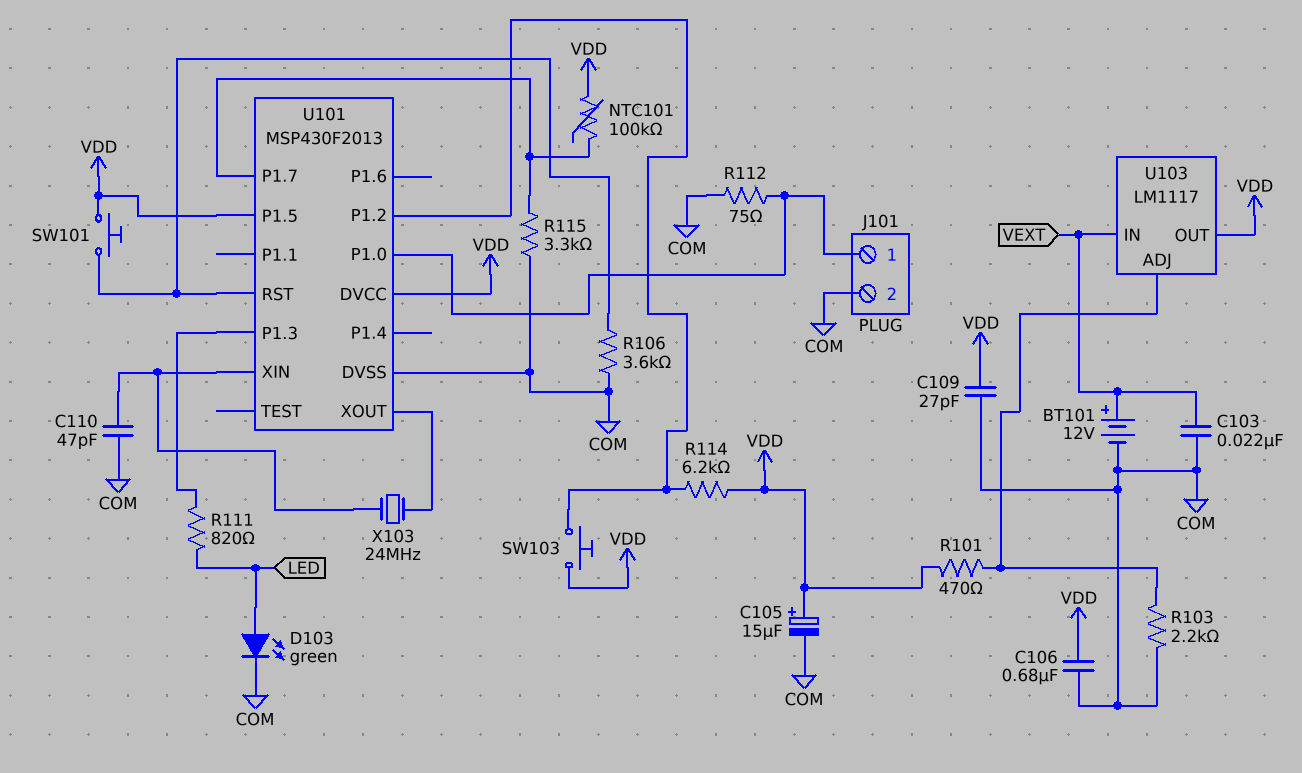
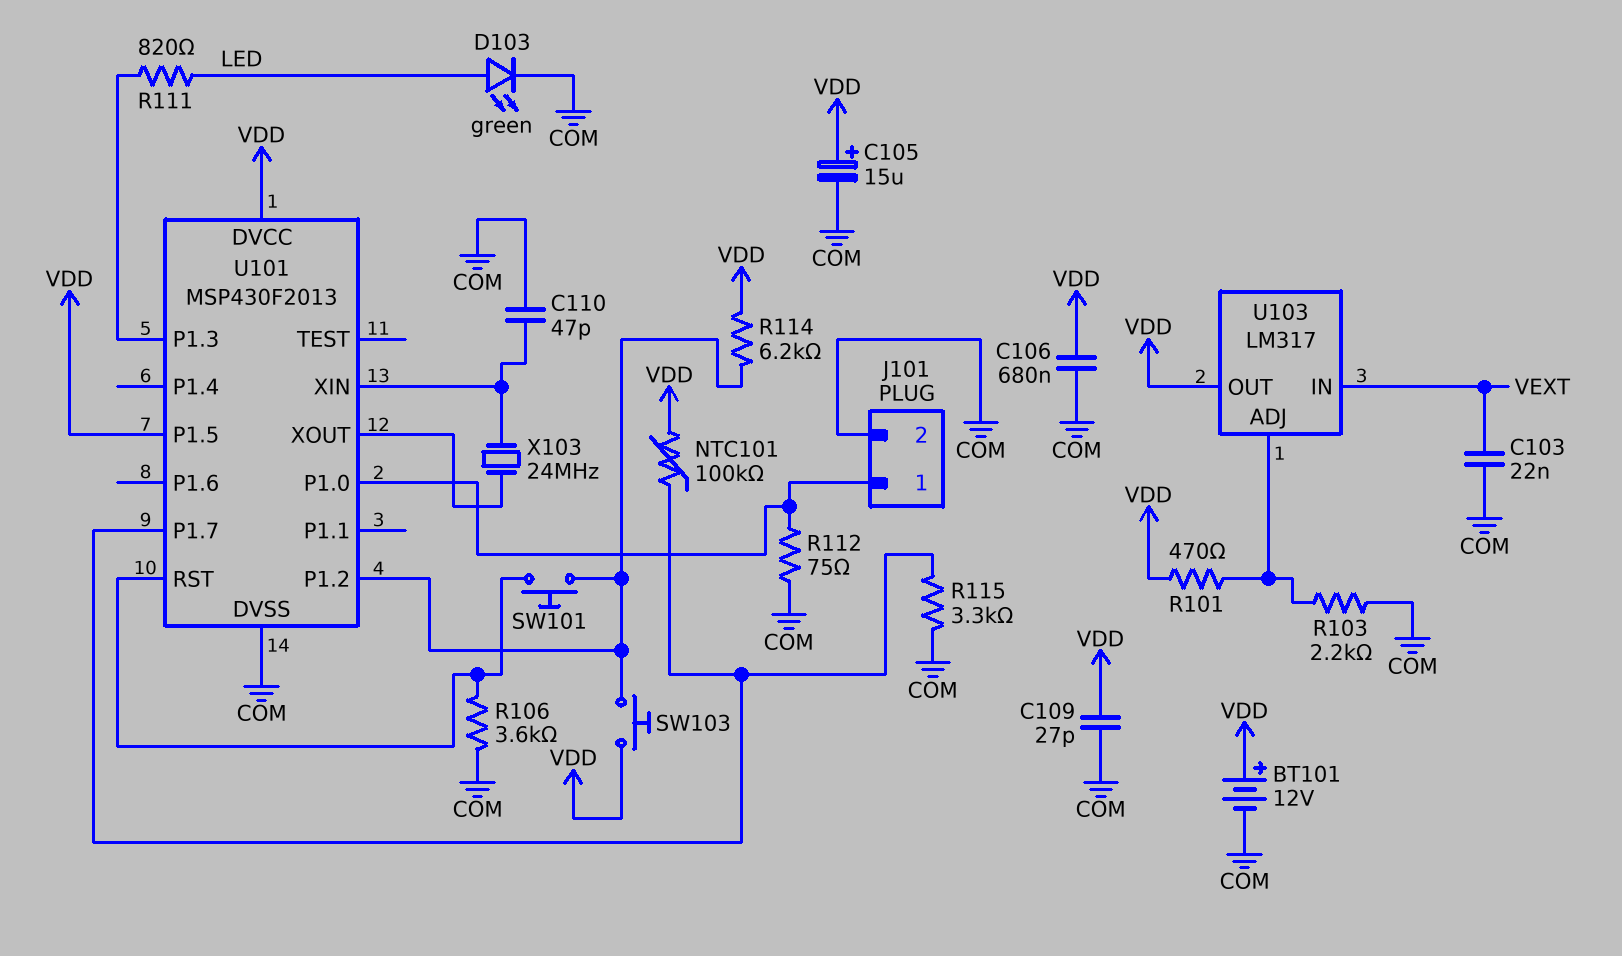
BT101: 12V (plus VEXT, minus COM) -> 12V (plus VDD, minus COM)
SW101: button (U101/RST, VDD) -> button (U101/P1.2, U101/RST)
U103: LM1117 -> LM317

